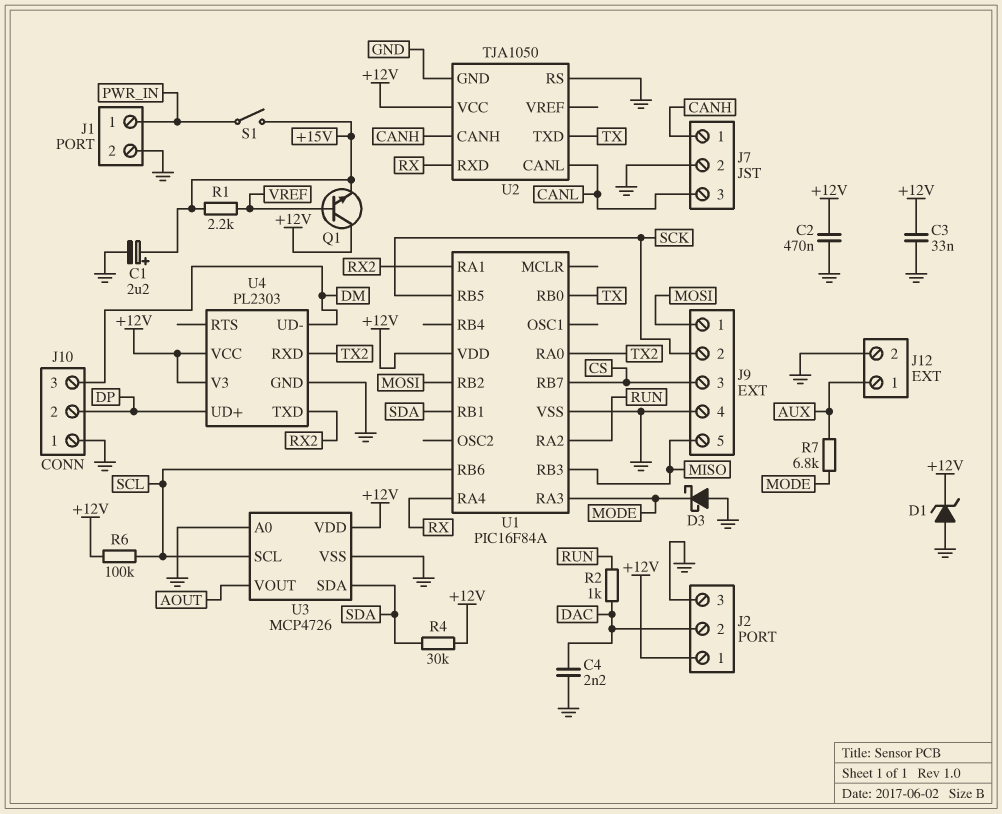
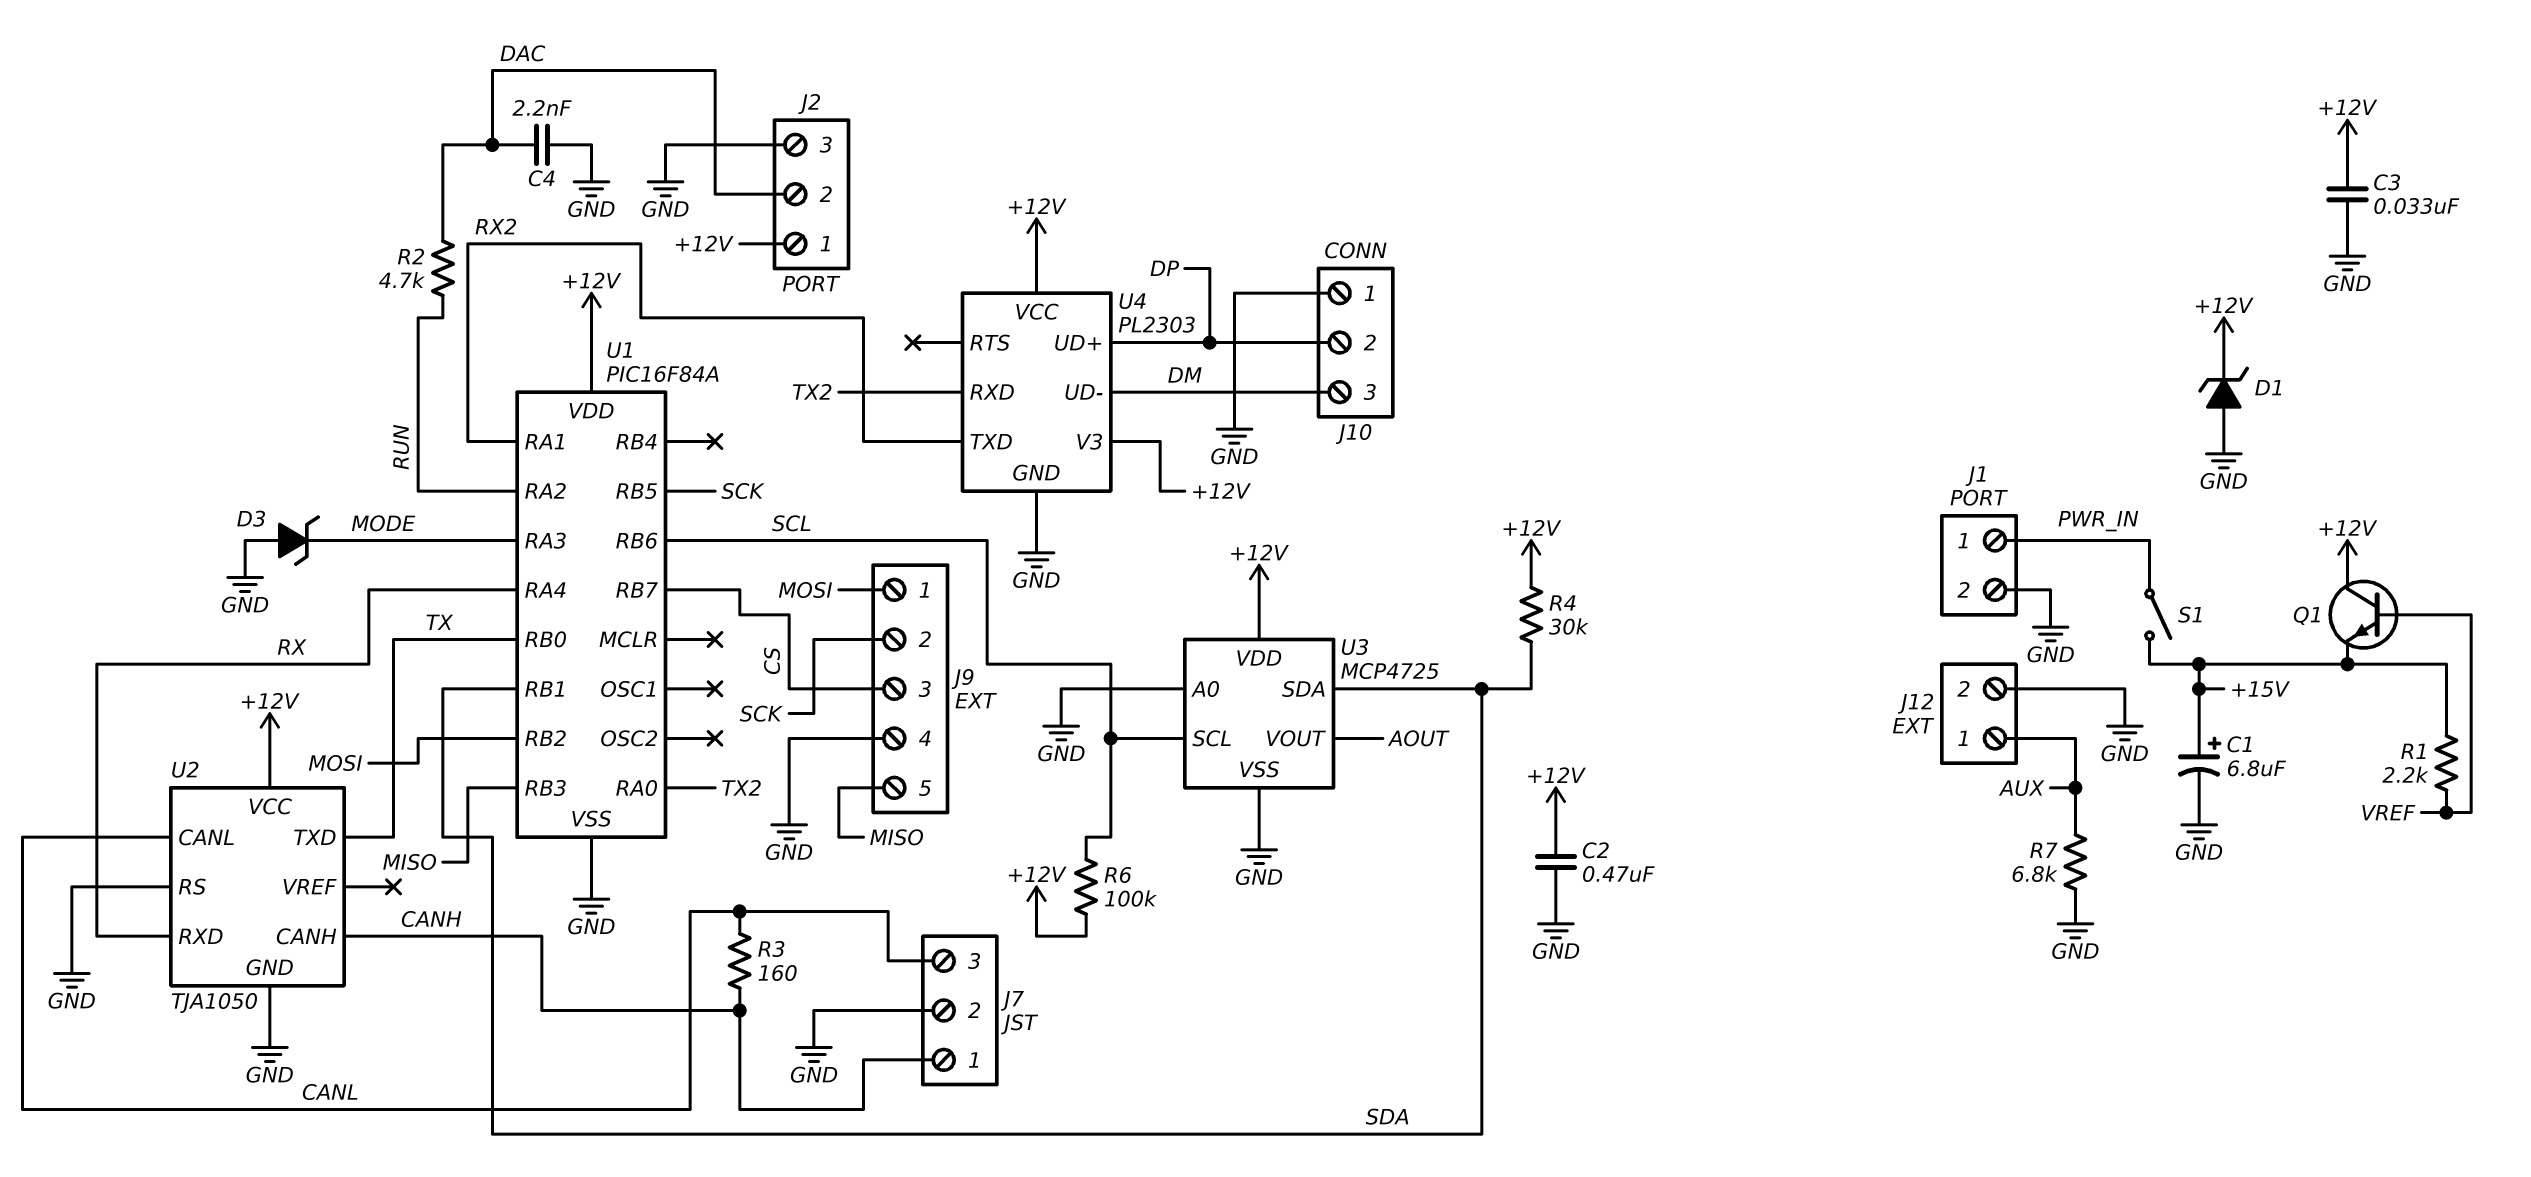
C1: 2.2uF (plus +15V, minus GND) -> 6.8uF (plus +15V, minus GND)
D3: schottky (A GND, K MODE) -> zener (A GND, K MODE)
R2: 1k (DAC, RUN) -> 4.7k (DAC, RUN)
R3: none -> 160 (CANH, CANL)
R7: 6.8k (AUX, MODE) -> 6.8k (AUX, GND)
U3: MCP4726 -> MCP4725

